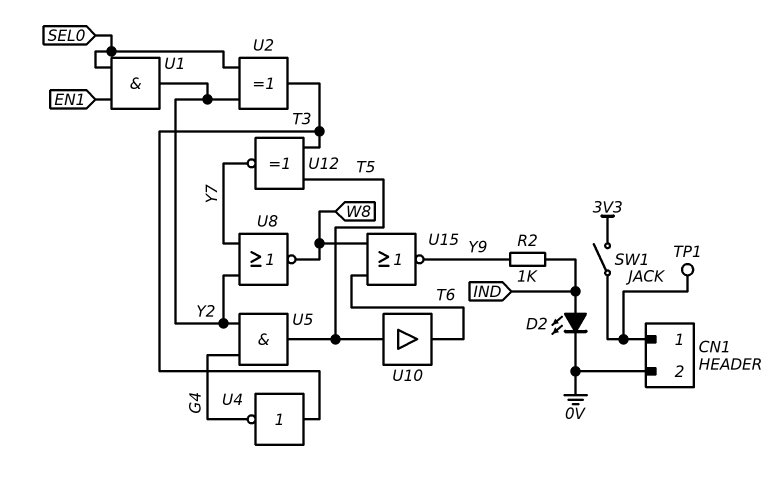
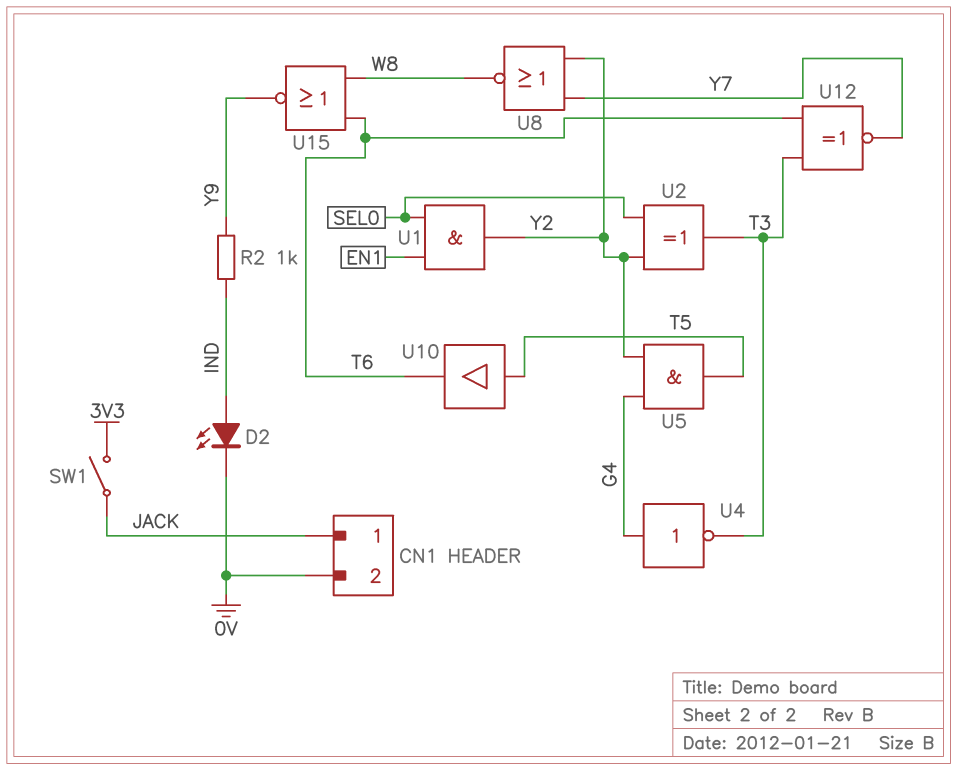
TP1: test point (JACK) -> none
U4: NOT (in T3, out G4) -> NOT (in G4, out T3)
U12: XNOR (in T3, in T5, out Y7) -> XNOR (in T3, in T6, out Y7)

